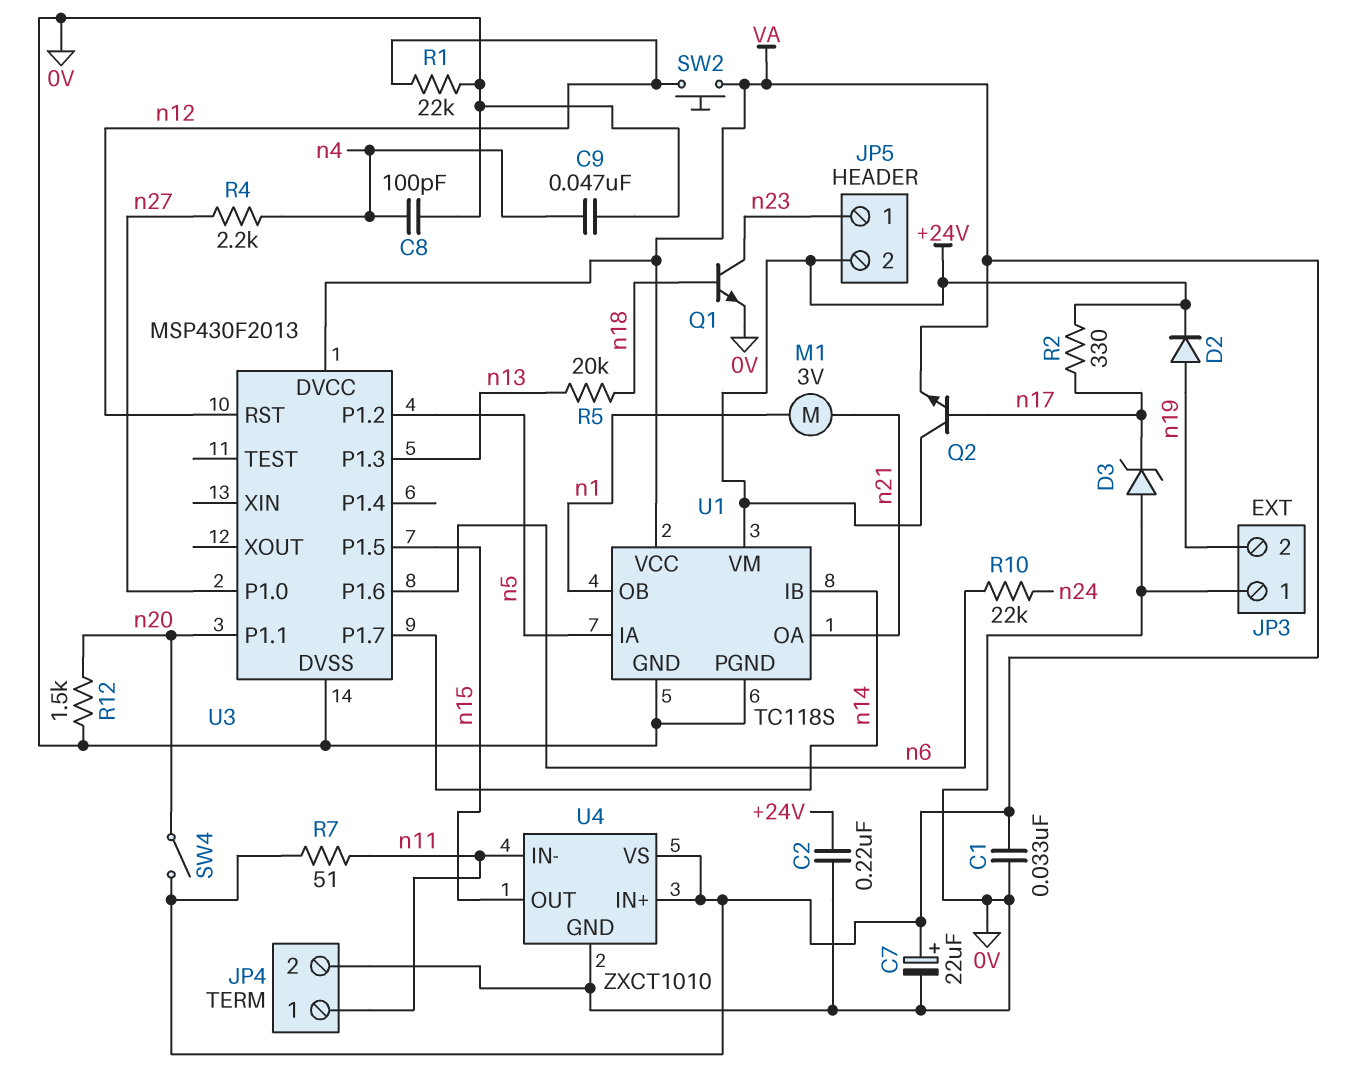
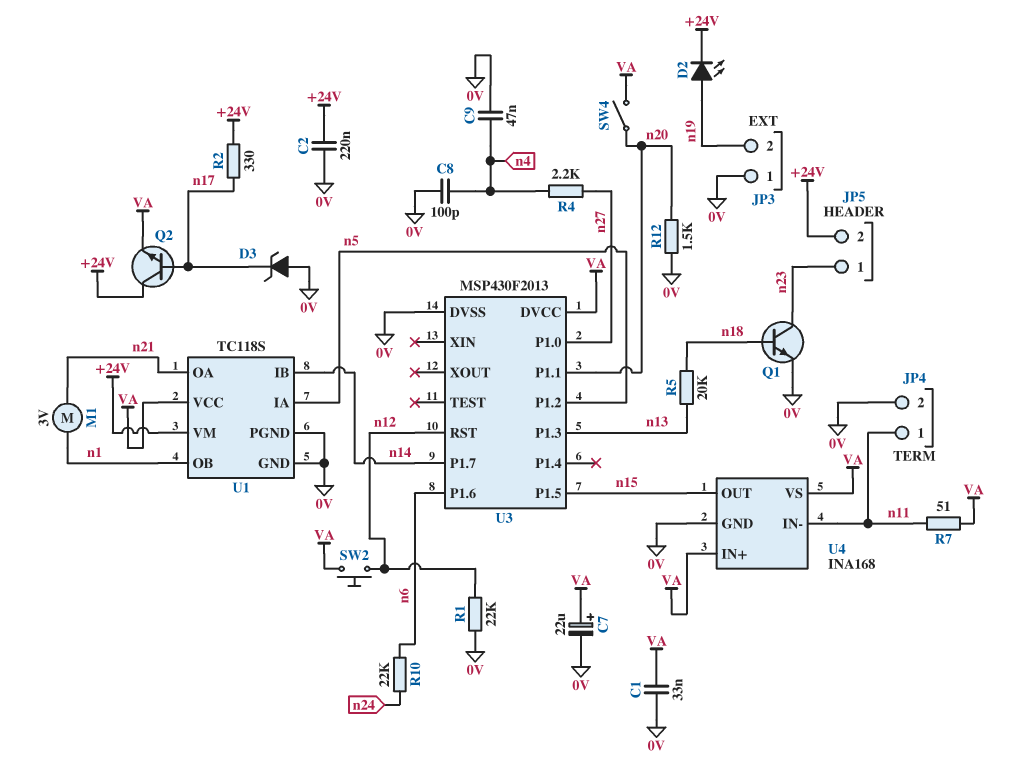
D2: diode (A n19, K +24V) -> LED (A n19, K +24V)
U4: ZXCT1010 -> INA168

